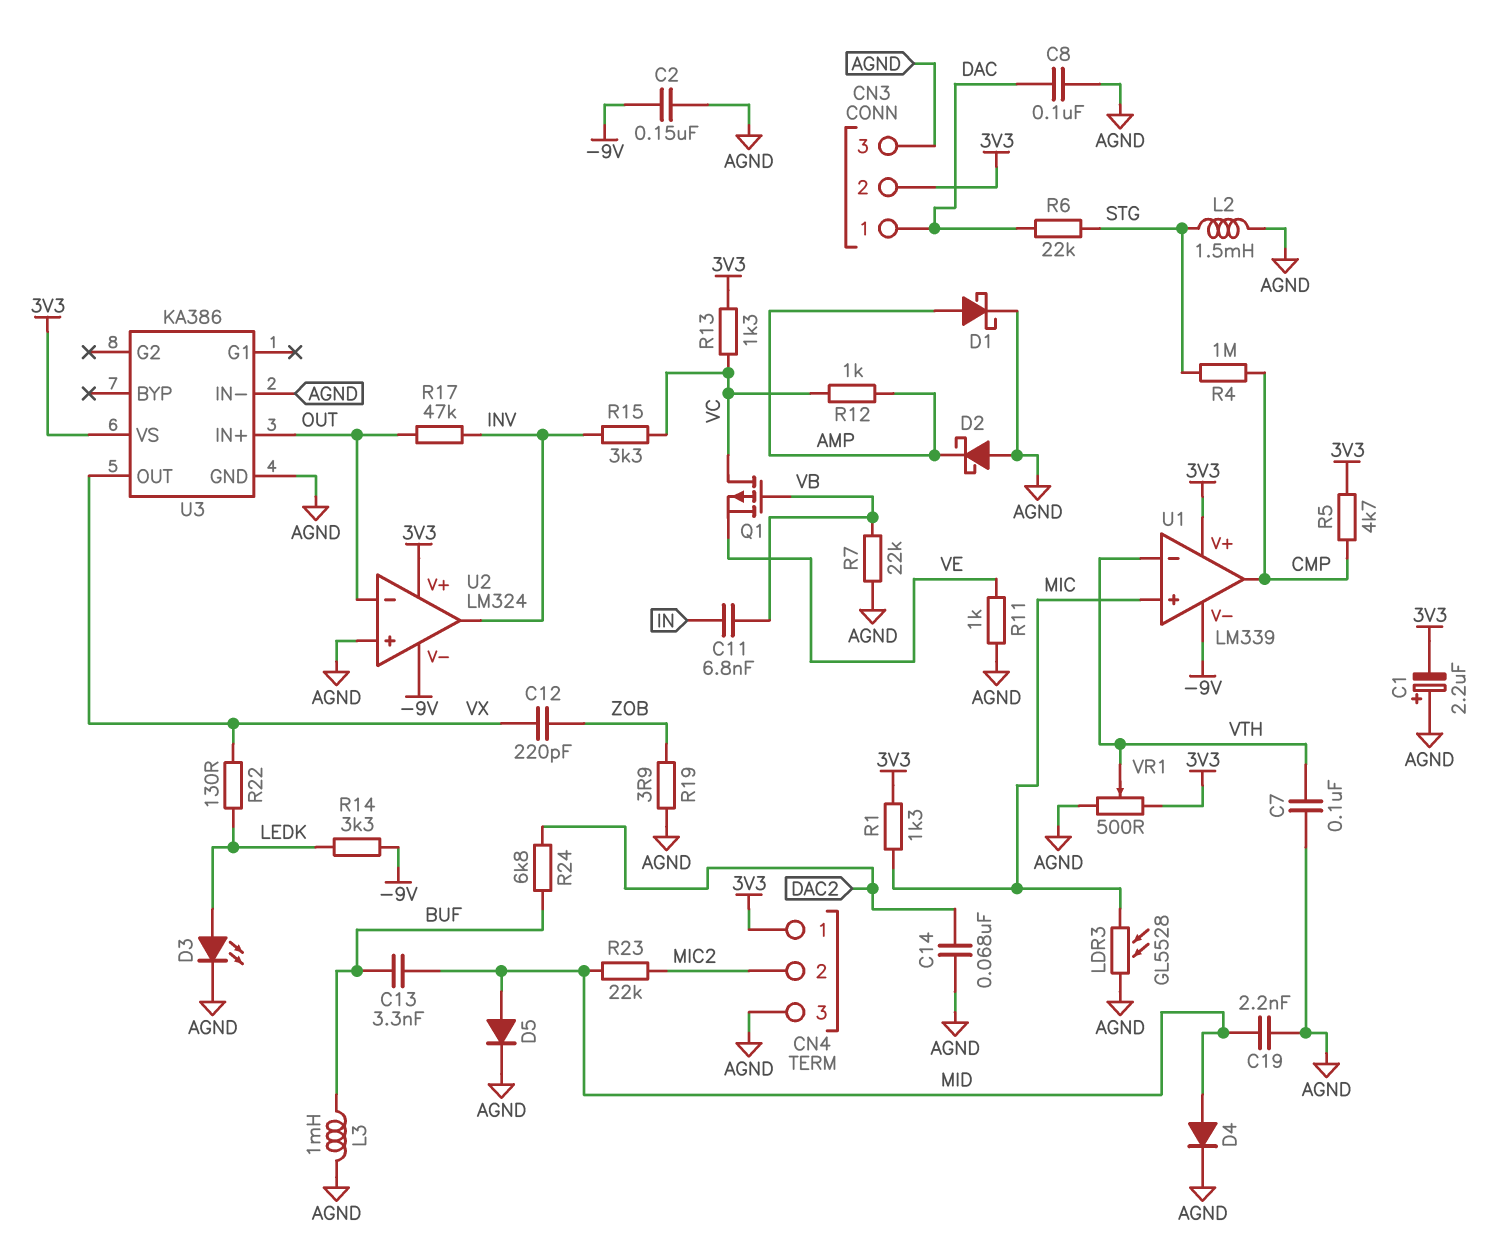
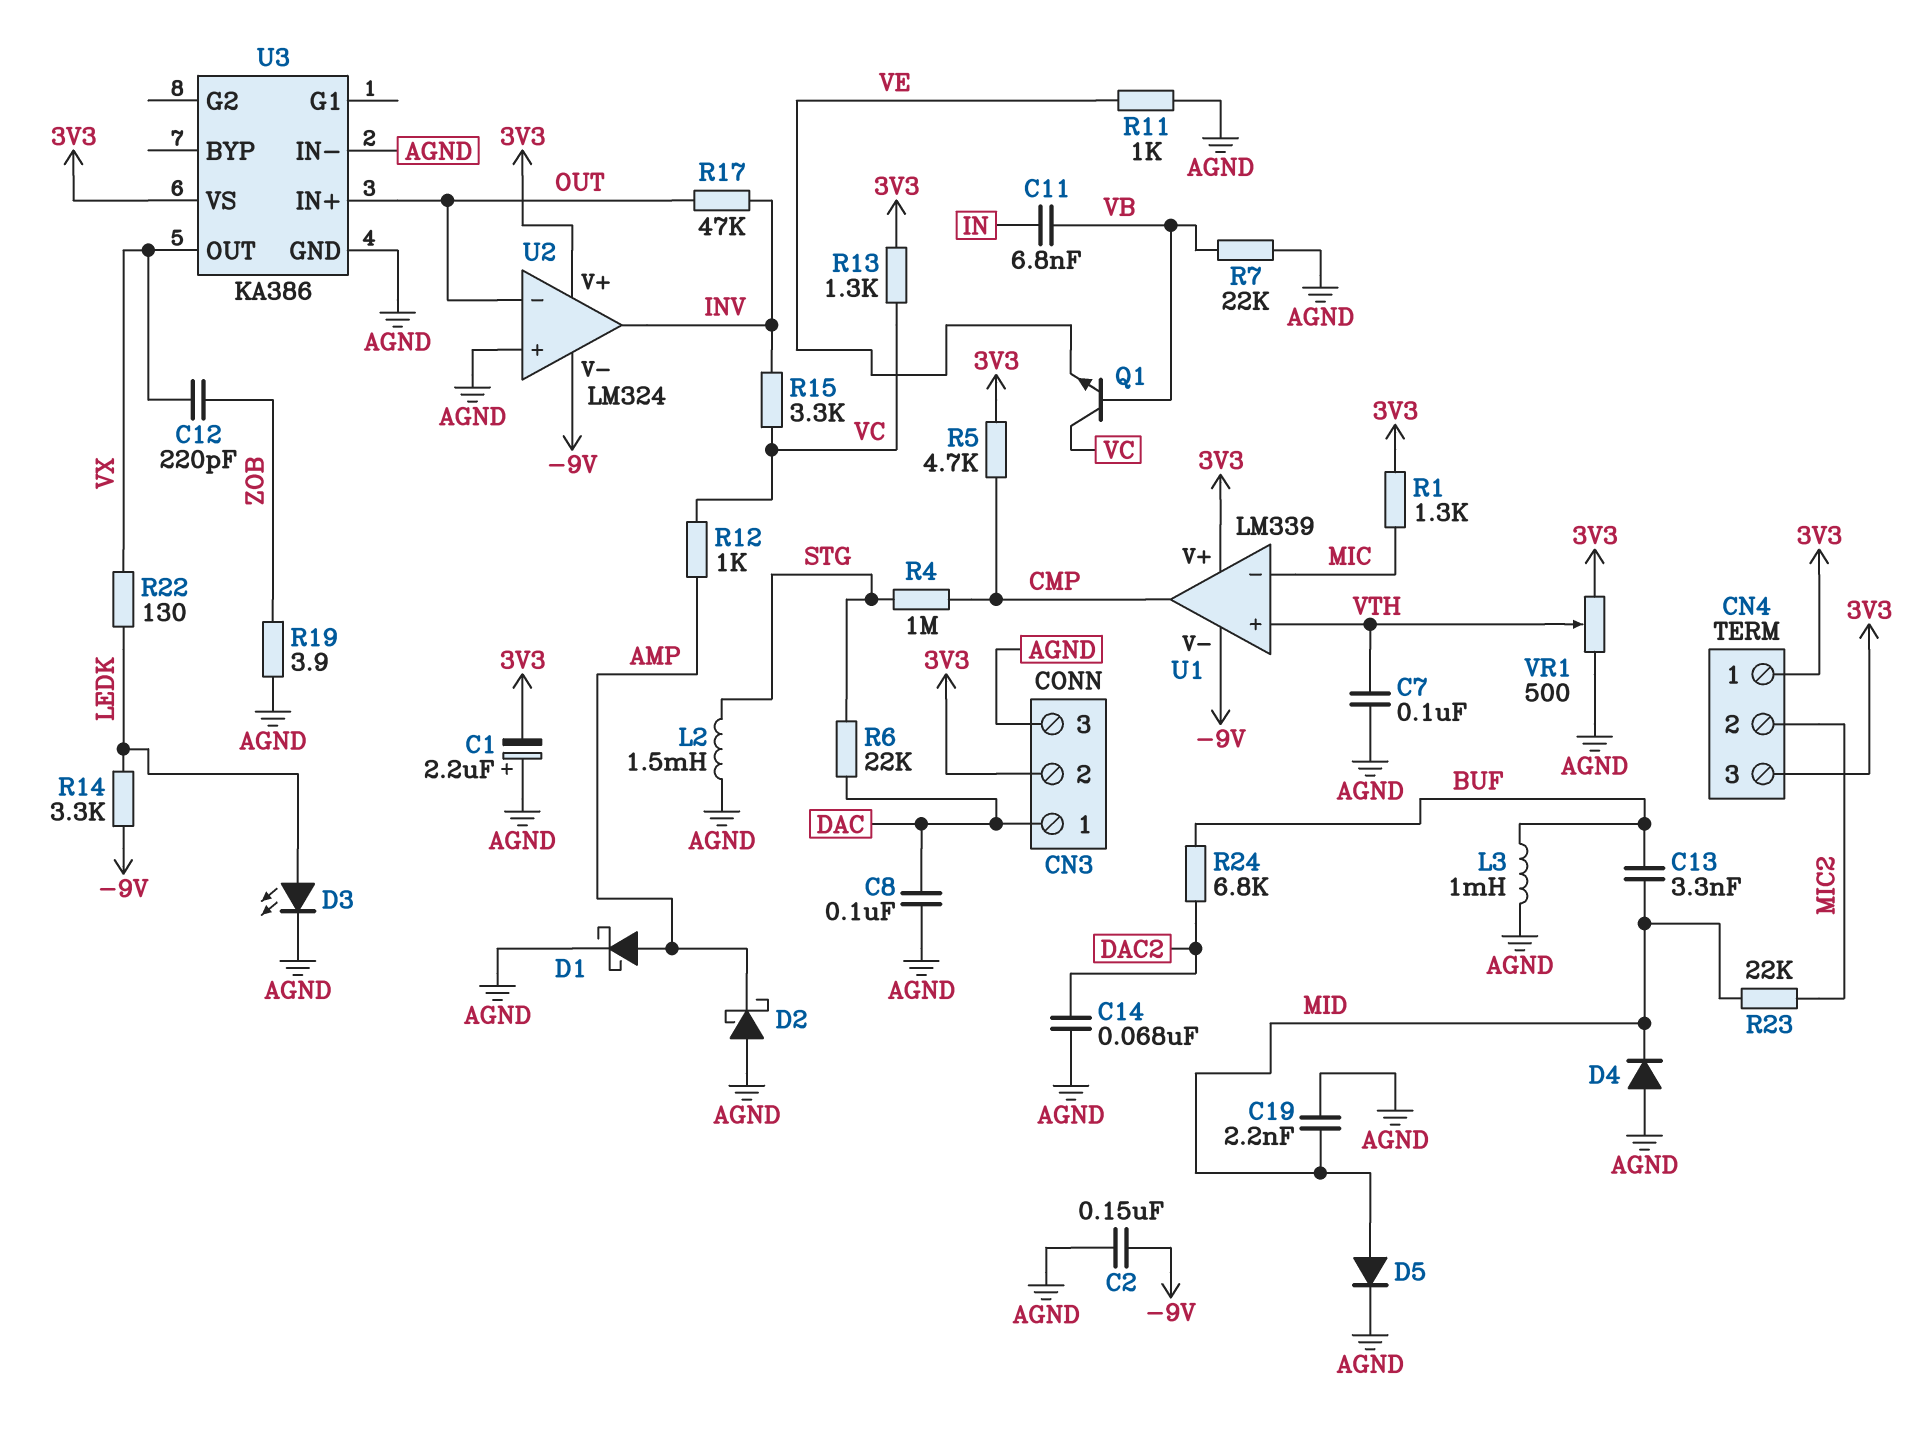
CN4 pin 3: AGND -> 3V3
D4: diode (A MID, K AGND) -> diode (A AGND, K MID)
LDR3: GL5528 (AGND, MIC) -> none
Q1: PMOS (G VB, D VC, S VE) -> NPN (B VB, C VC, E VE)
U1 pin in+: MIC -> VTH
U1 pin in-: VTH -> MIC

